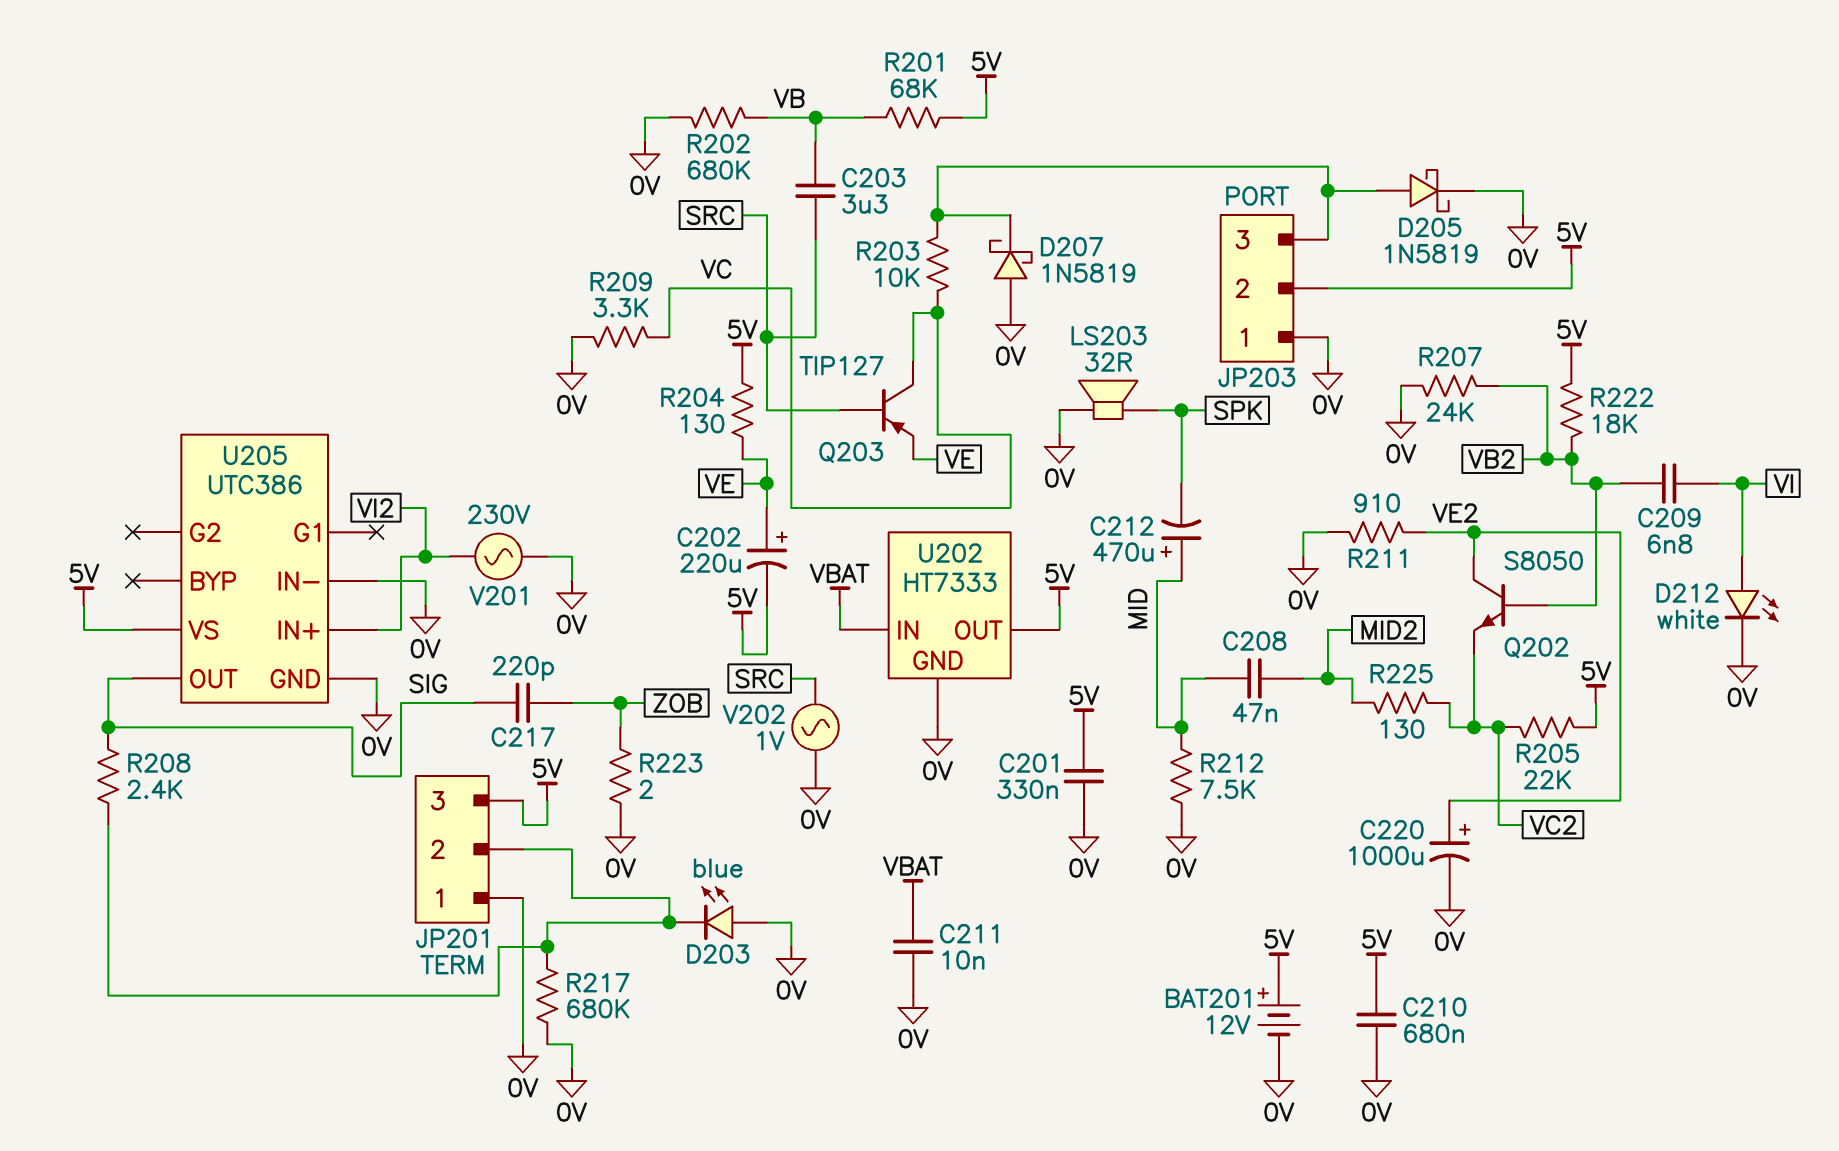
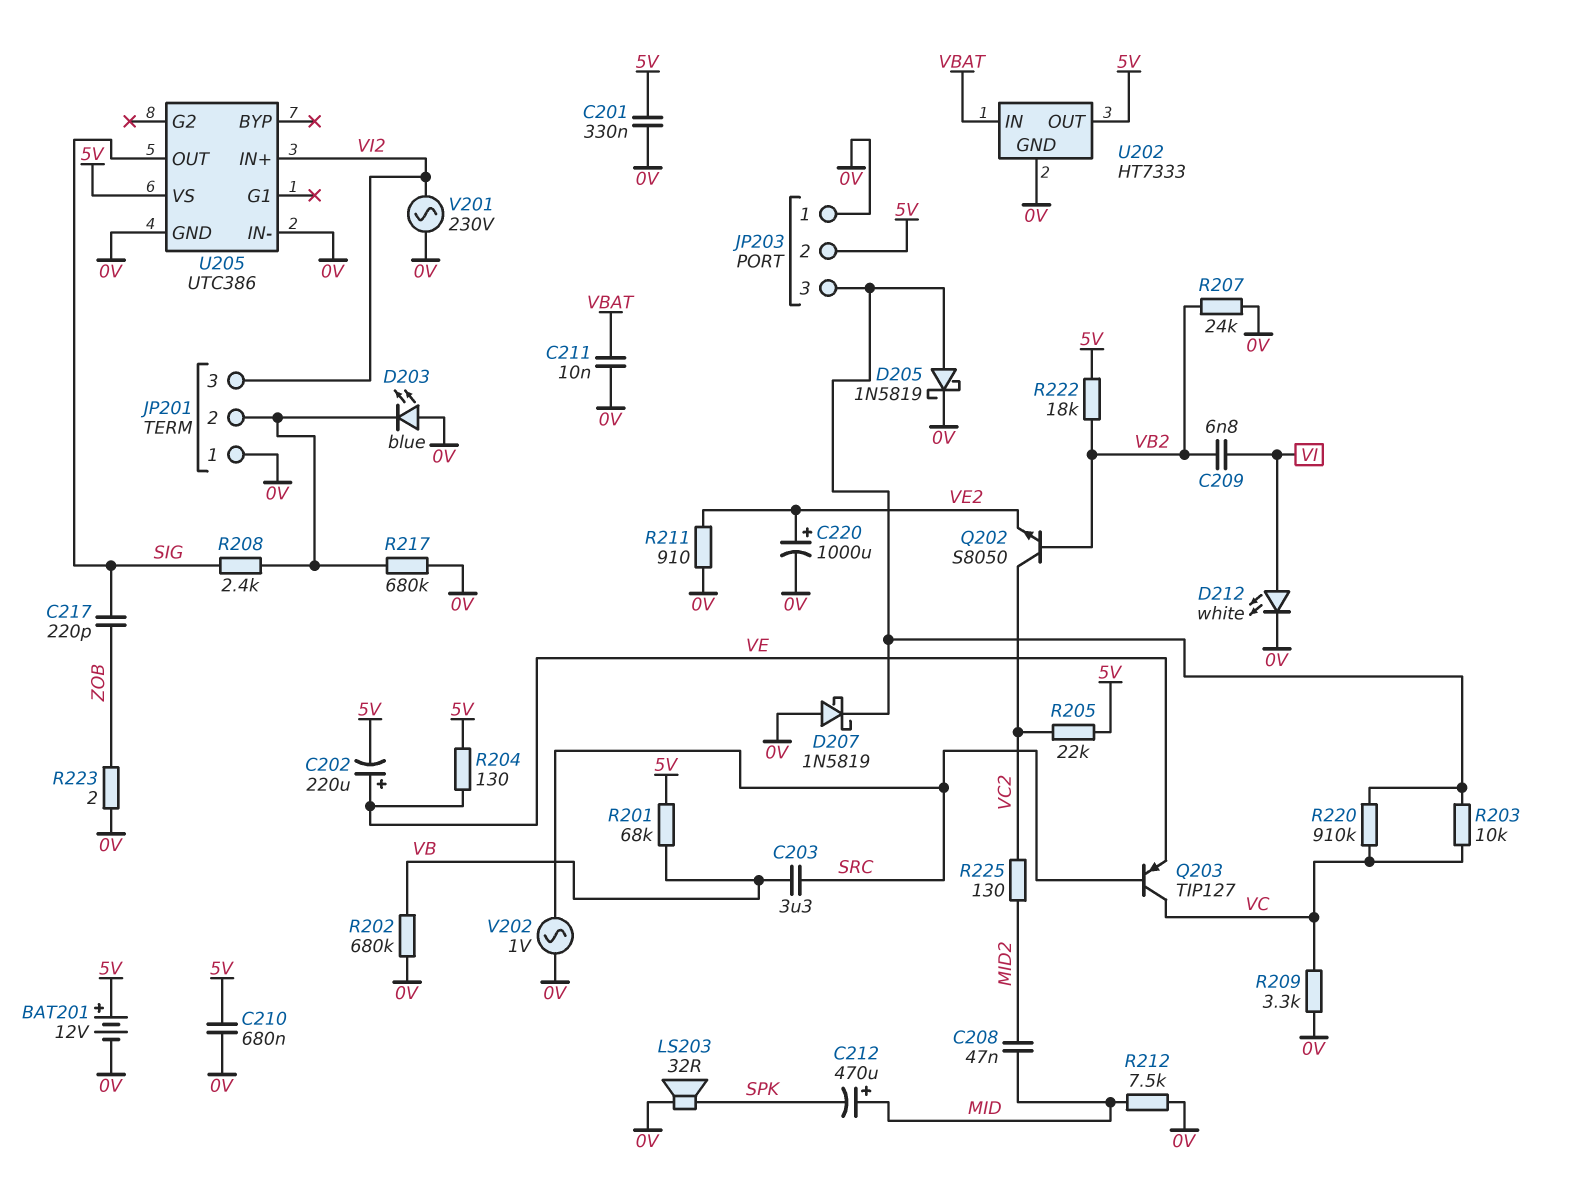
JP201 pin 3: 5V -> VI2
Q202: NPN S8050 (B VB2, C VE2, E VC2) -> NPN S8050 (B VB2, C VC2, E VE2)
R220: none -> 910k (JP203/3, VC)

